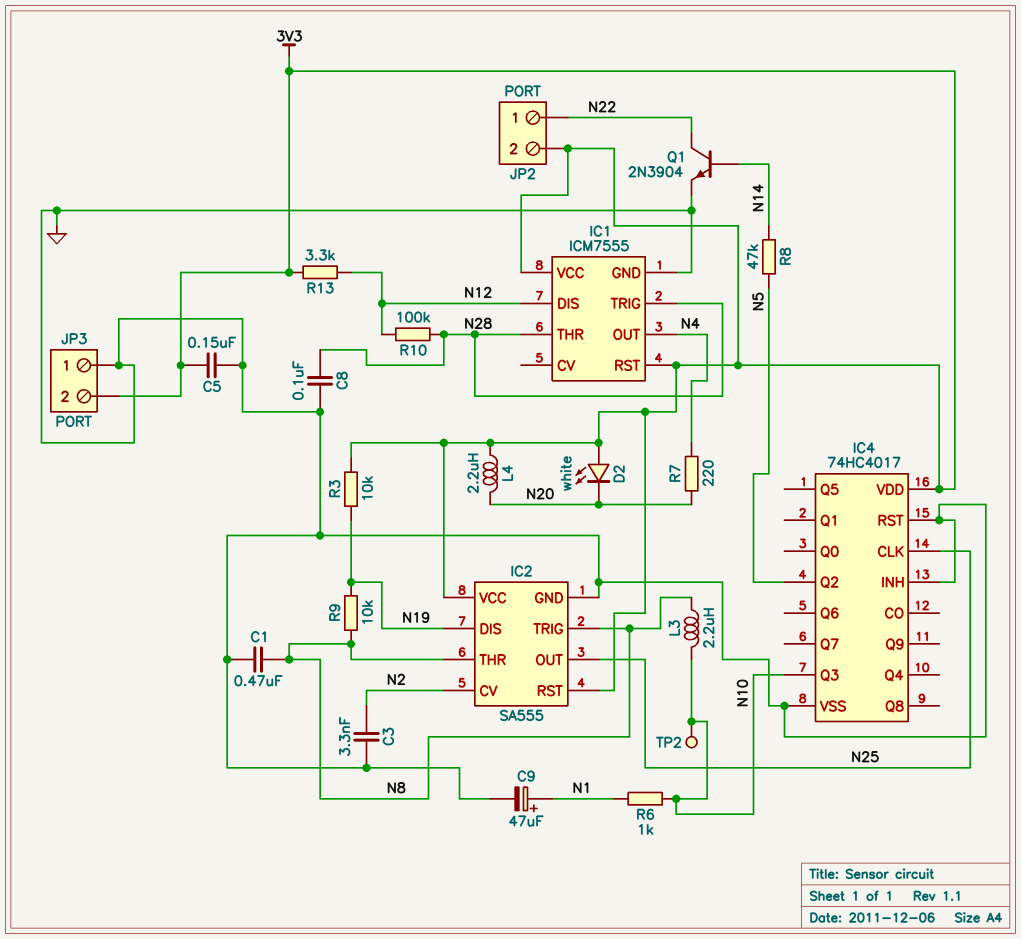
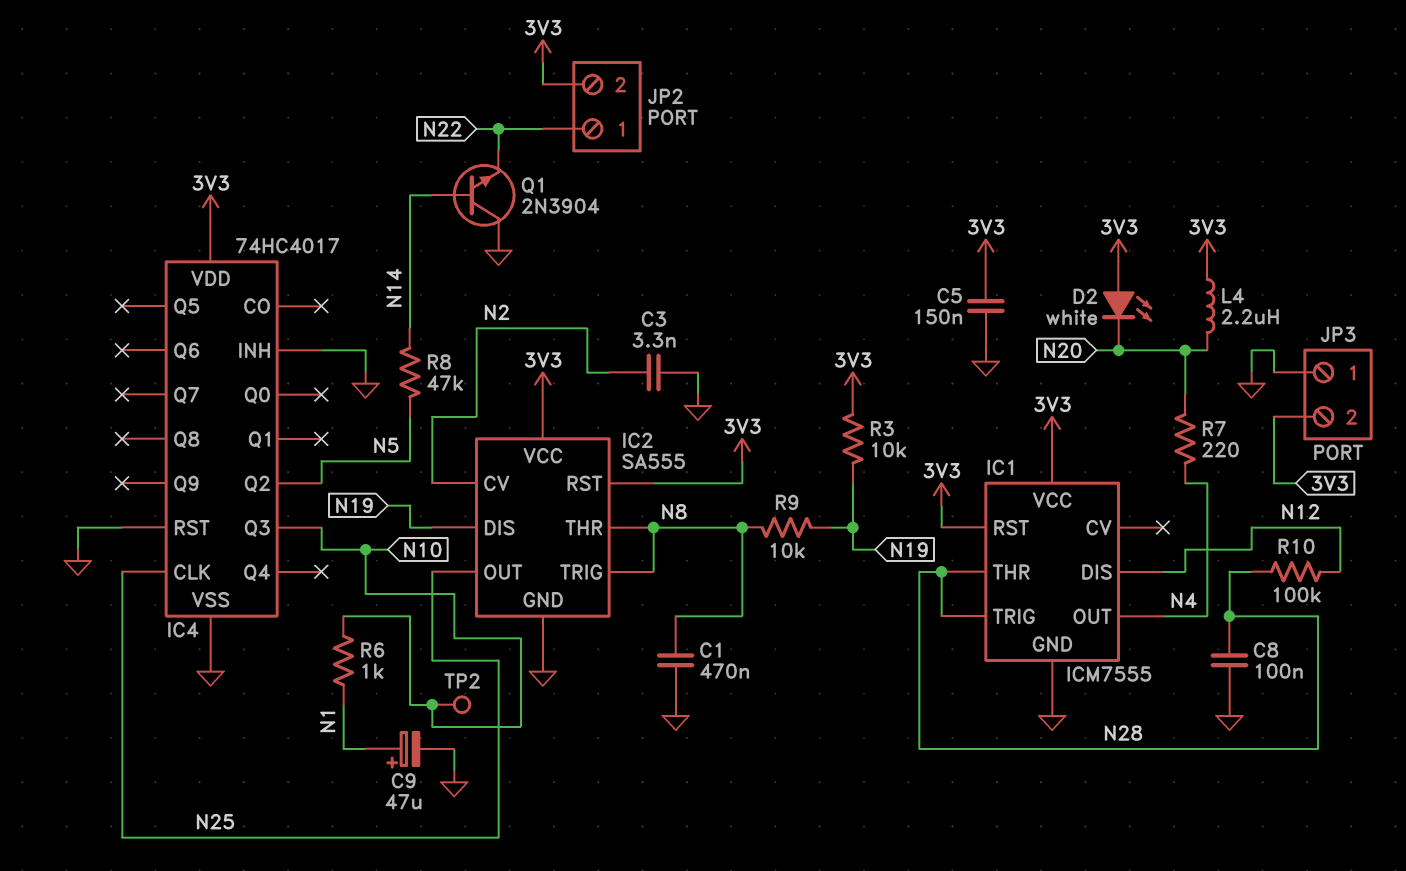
L3: 2.2uH (N8, N10) -> none
Q1: NPN 2N3904 (B N14, C N22, E GND) -> NPN 2N3904 (B N14, C GND, E N22)
R13: 3.3k (3V3, N12) -> none

